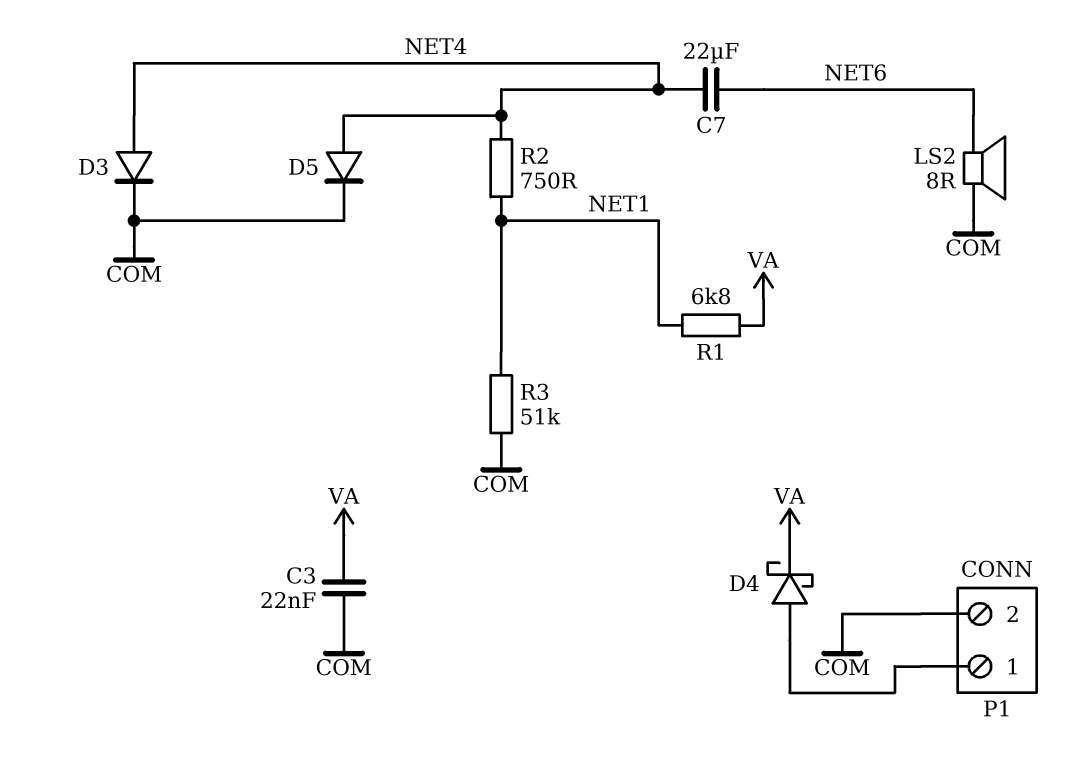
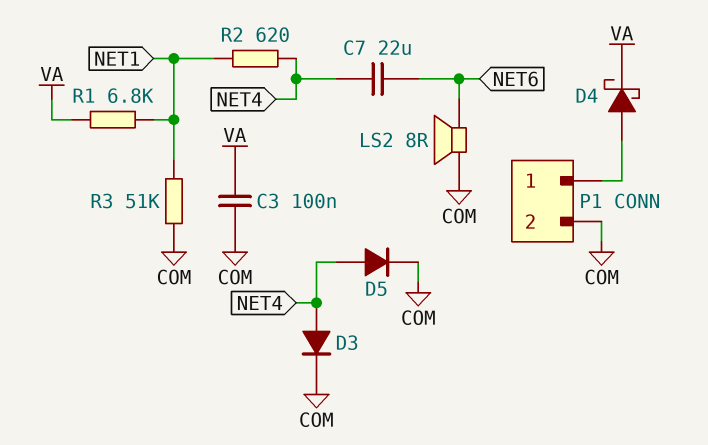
C3: 22nF (COM, VA) -> 100nF (COM, VA)
R2: 750 (NET1, NET4) -> 620 (NET1, NET4)

